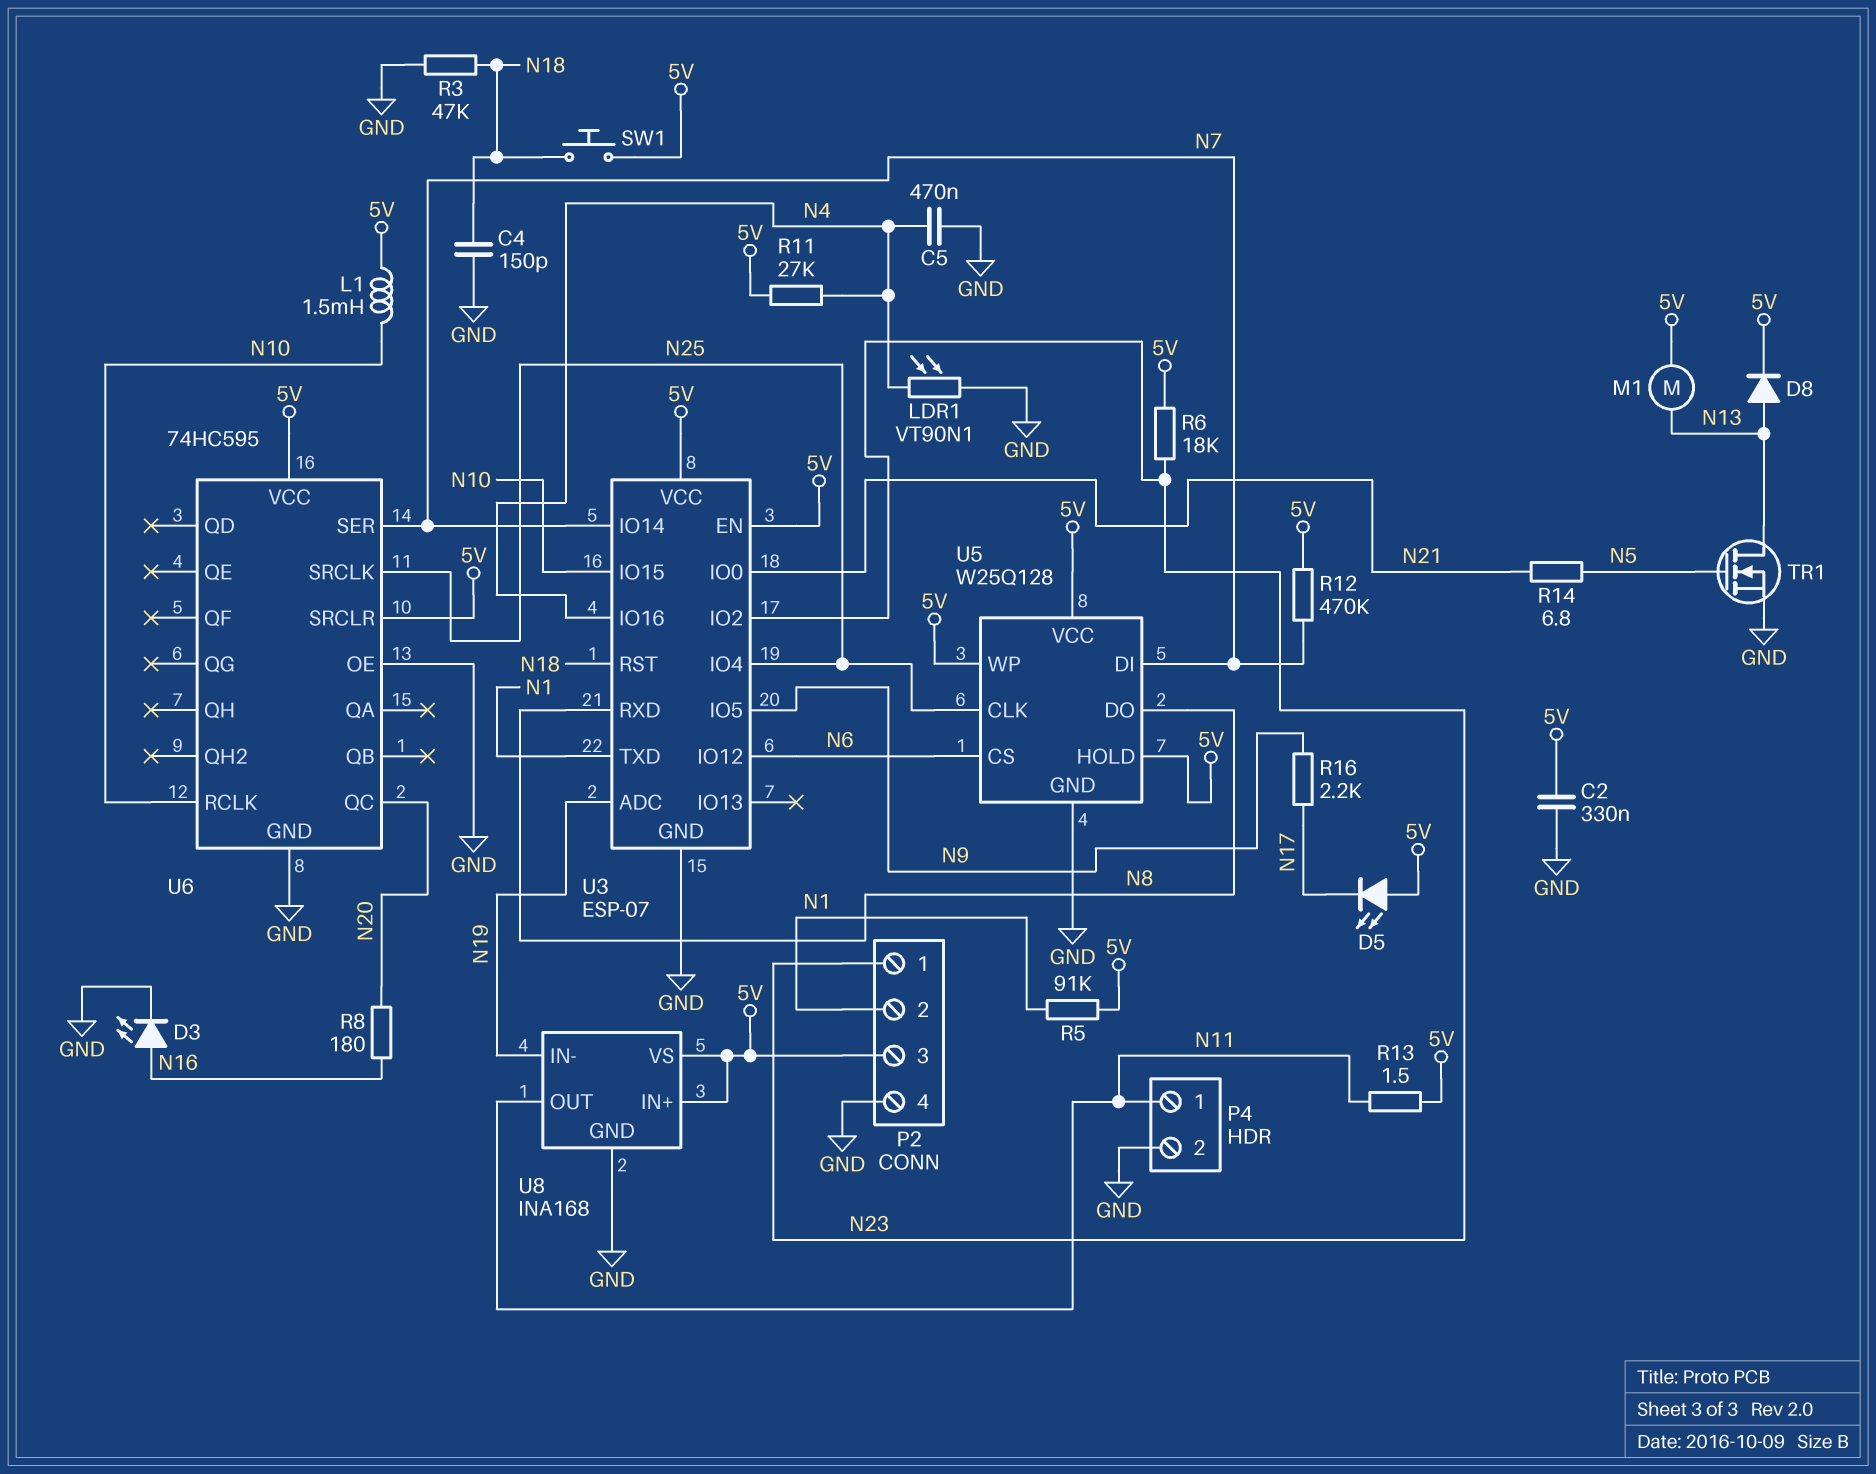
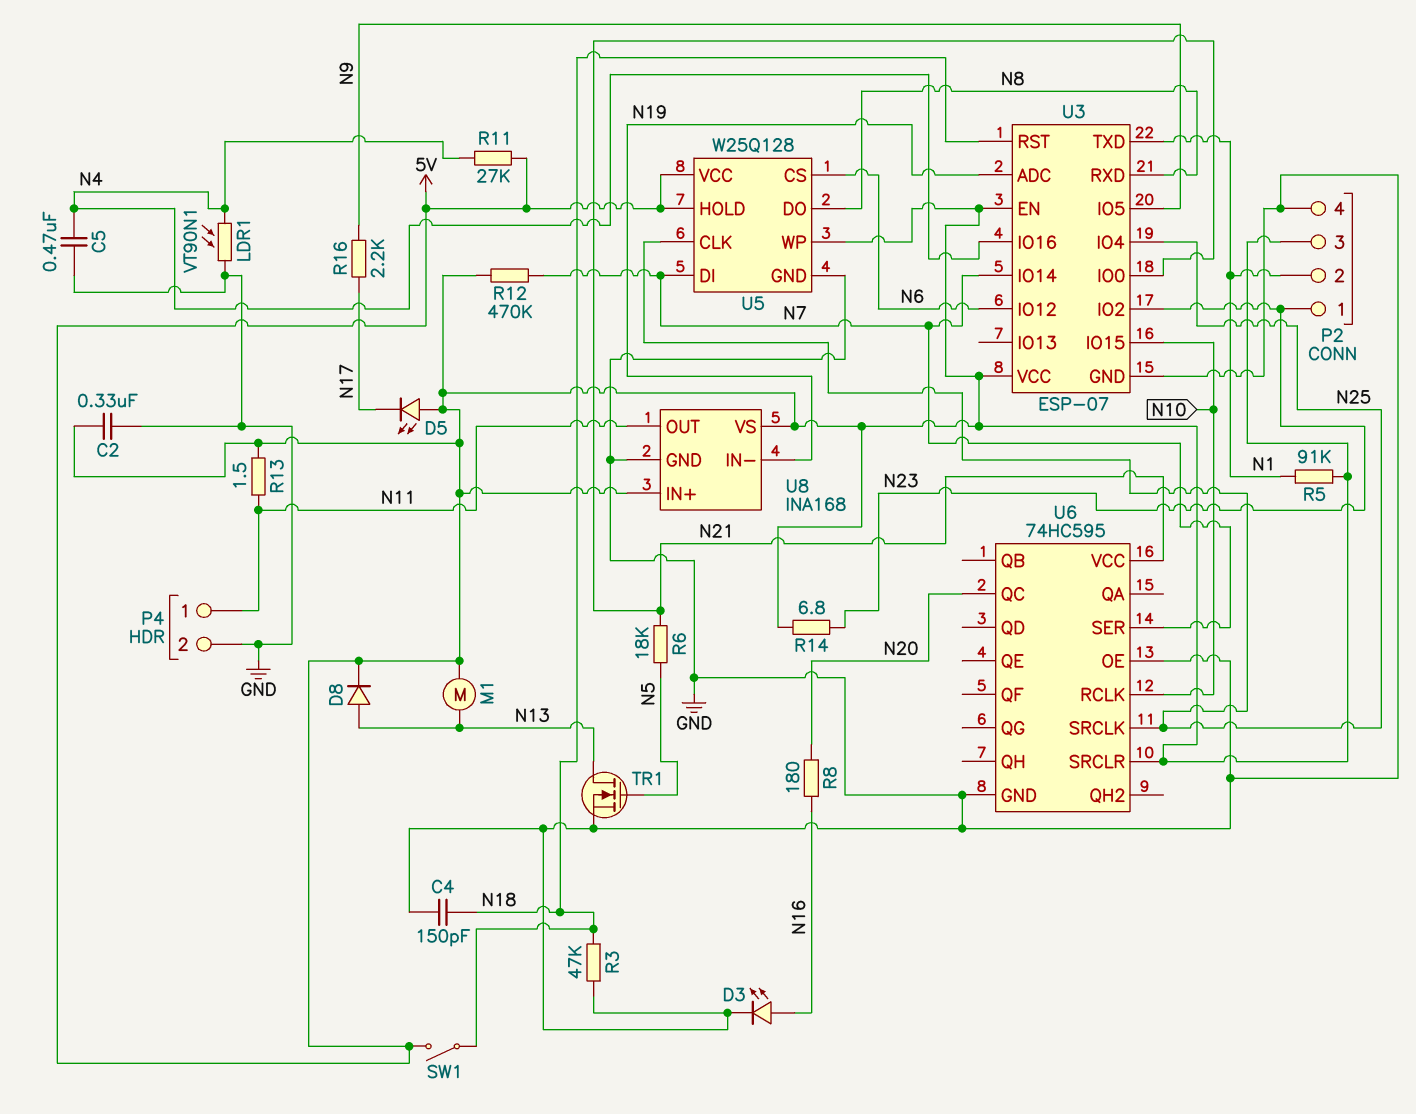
L1: 1.5mH (5V, N10) -> none
R6: 18k (5V, N23) -> 18k (N5, N21)
R14: 6.8 (N5, N21) -> 6.8 (5V, N23)
SW1: button (5V, N18) -> switch (5V, N18)
U6 pin VCC: 5V -> N21

